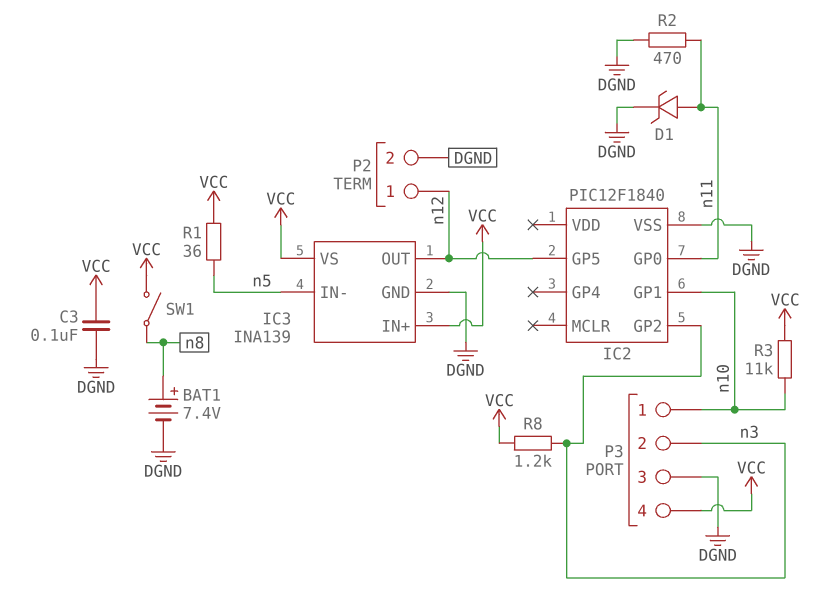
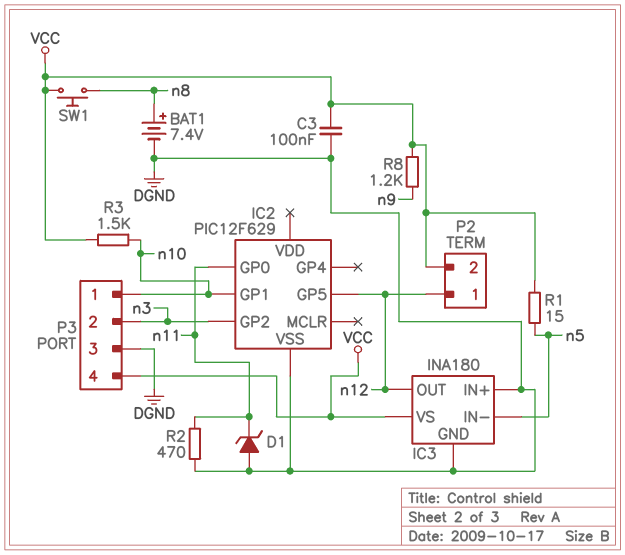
D1: zener (A n11, K DGND) -> zener (A DGND, K n11)
IC2: PIC12F1840 -> PIC12F629
IC3: INA139 -> INA180
IC3 pin IN+: VCC -> DGND
P2 pin 2: DGND -> VCC
R1: 36 (VCC, n5) -> 15 (VCC, n5)
R3: 11k (VCC, n10) -> 1.5k (VCC, n10)
R8: 1.2k (VCC, n3) -> 1.2k (VCC, n9)
SW1: switch (VCC, n8) -> button (VCC, n8)

